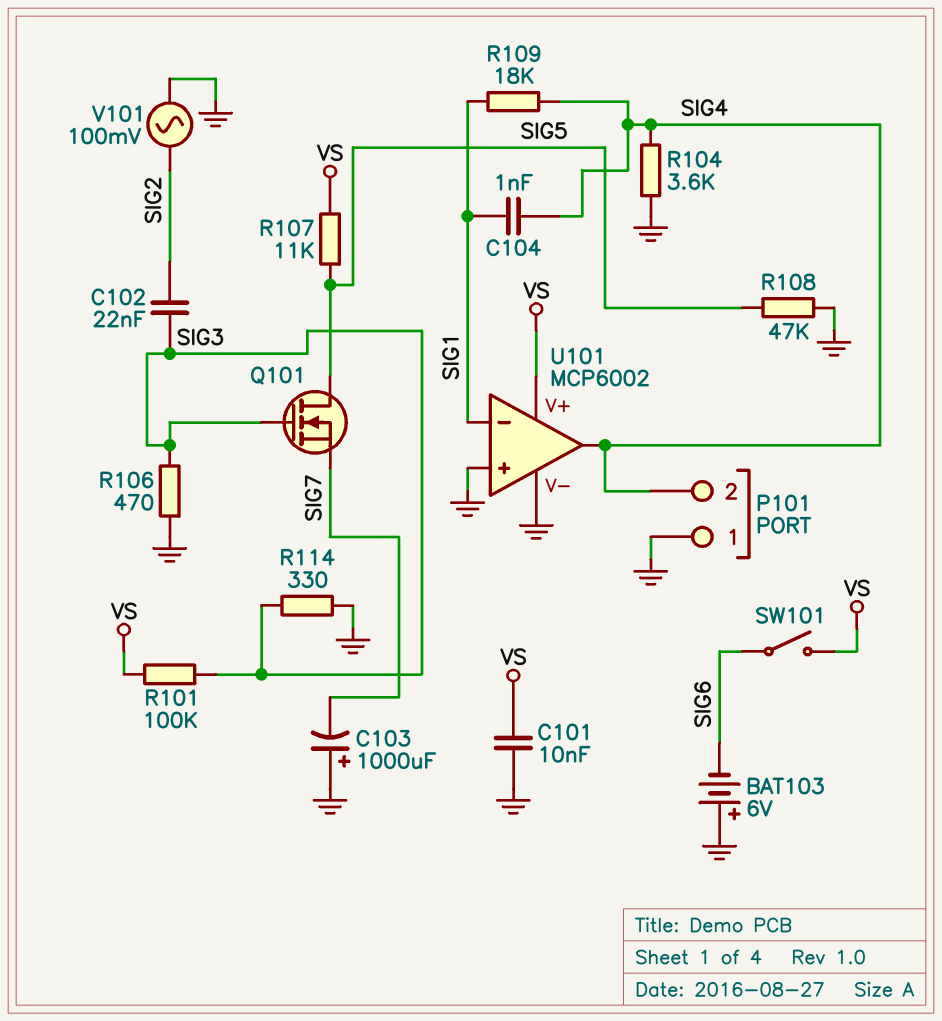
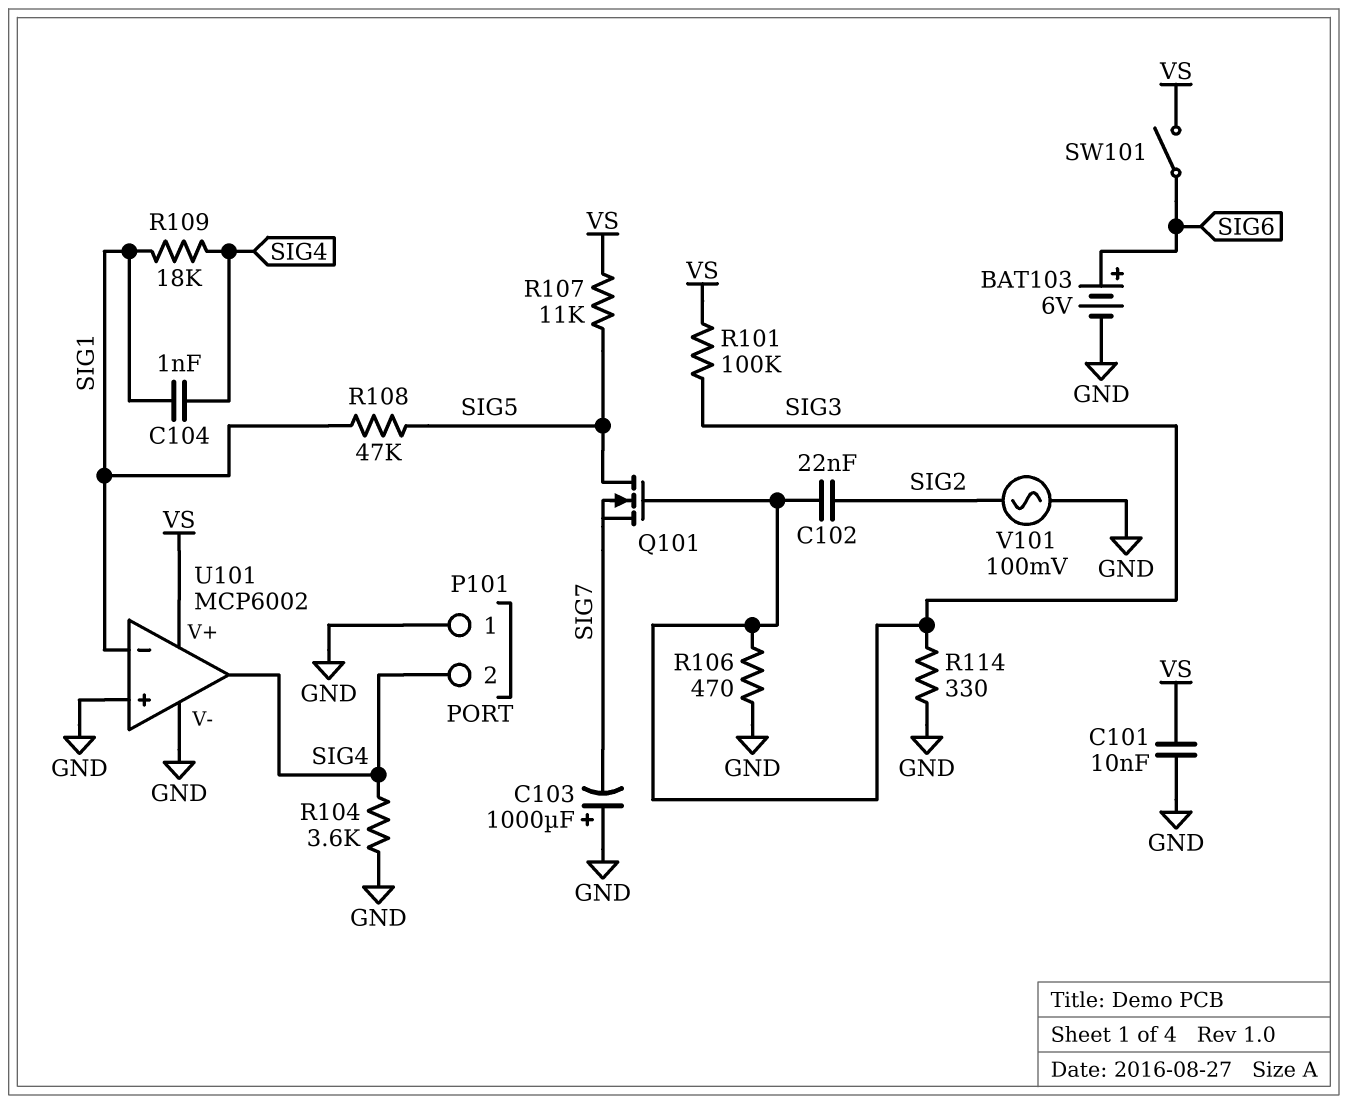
BAT103: 6V (plus GND, minus SIG6) -> 6V (plus SIG6, minus GND)
R108: 47k (GND, SIG5) -> 47k (SIG1, SIG5)

